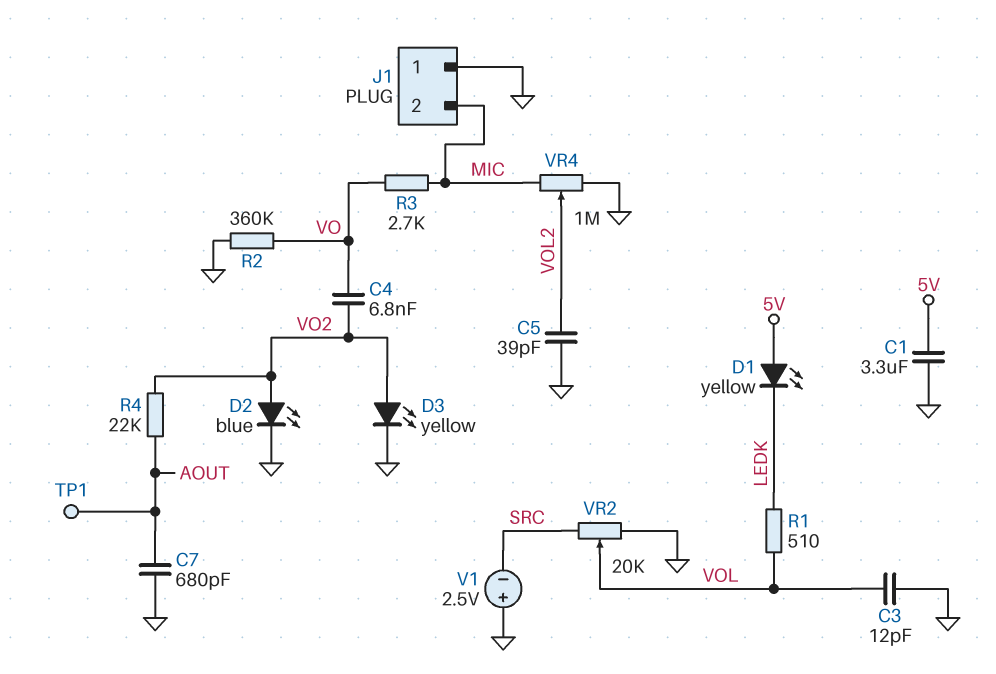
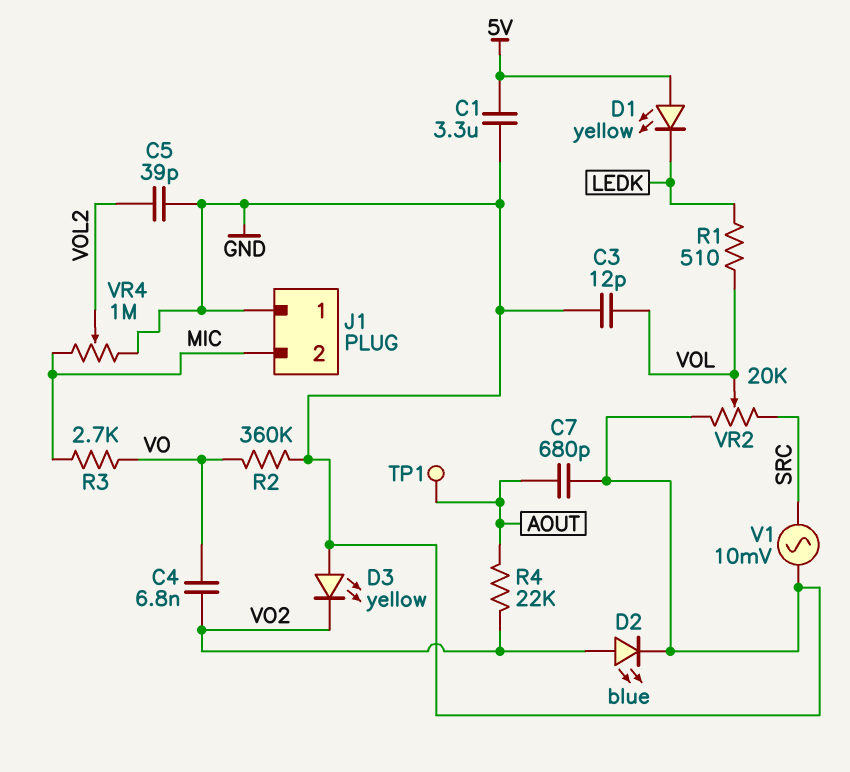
D3: LED yellow (A VO2, K GND) -> LED yellow (A GND, K VO2)
V1: 2.5V (plus GND, minus SRC) -> AC 10mV (GND, SRC)

